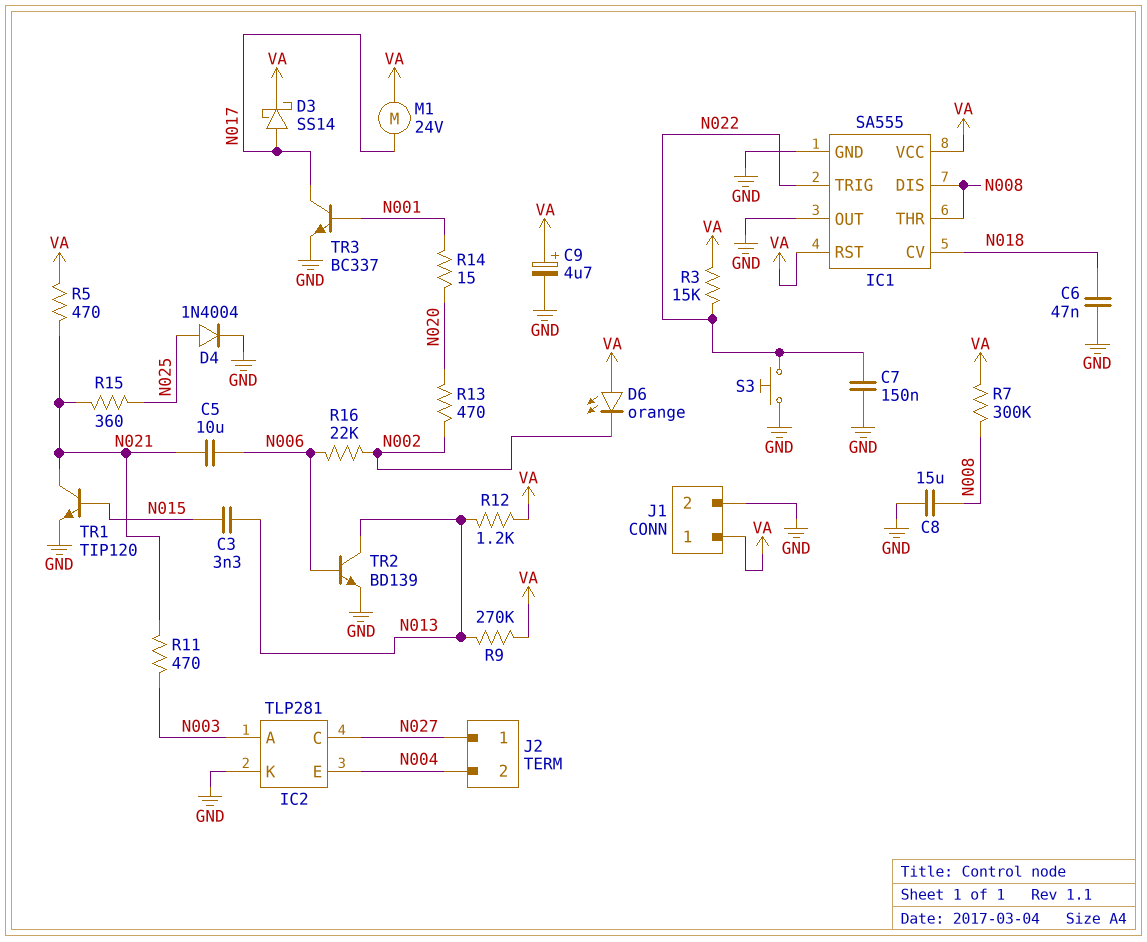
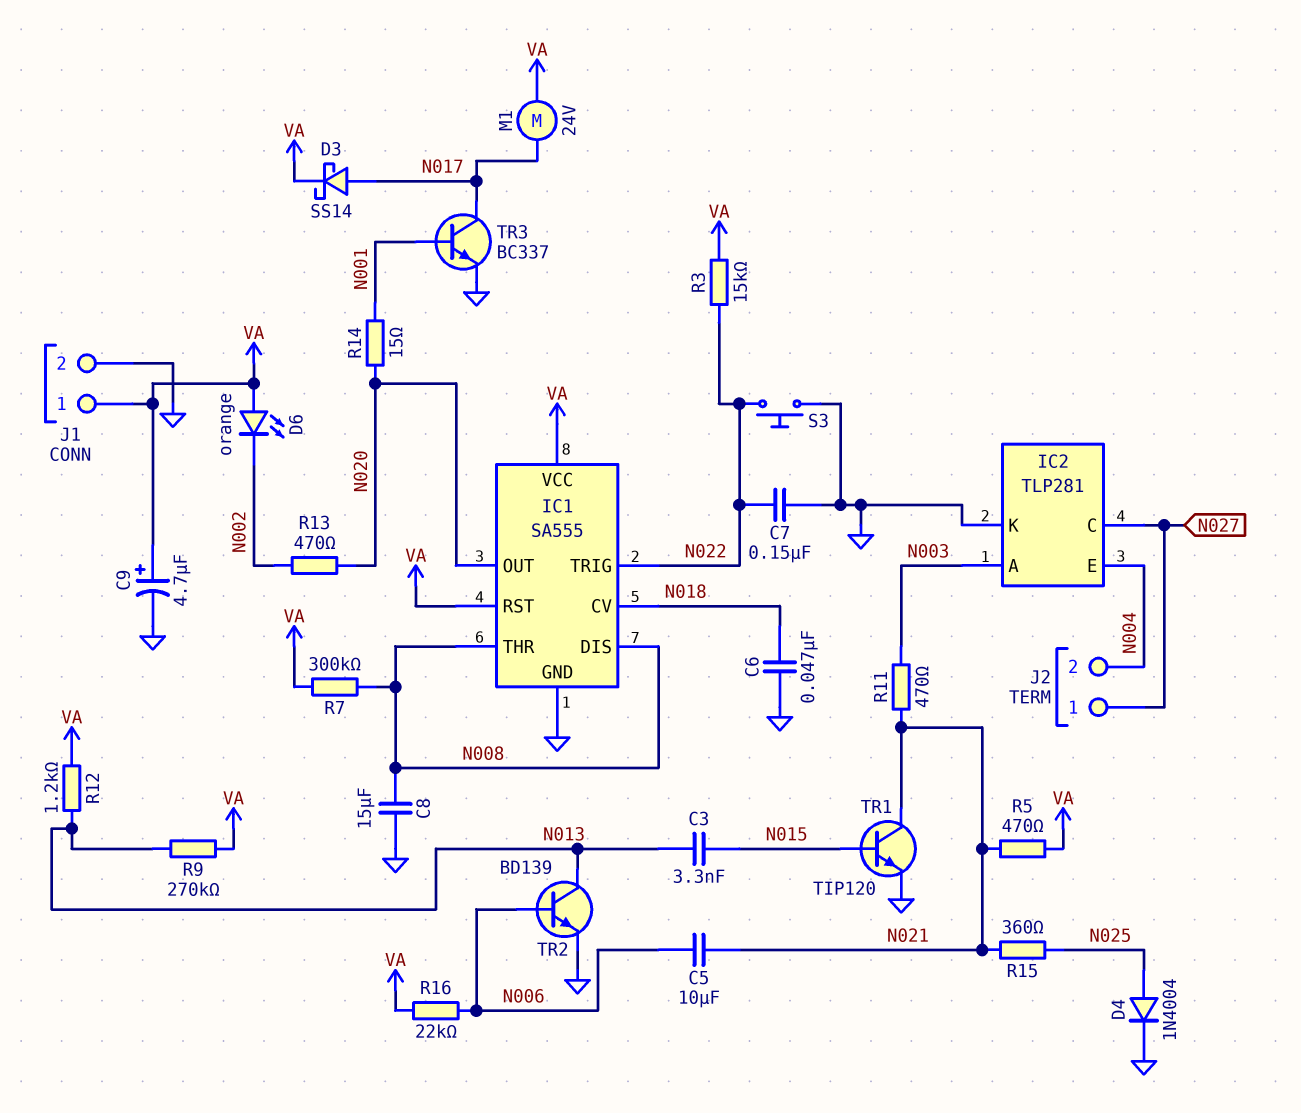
IC1 pin OUT: GND -> N020
R16: 22k (N002, N006) -> 22k (N006, VA)

